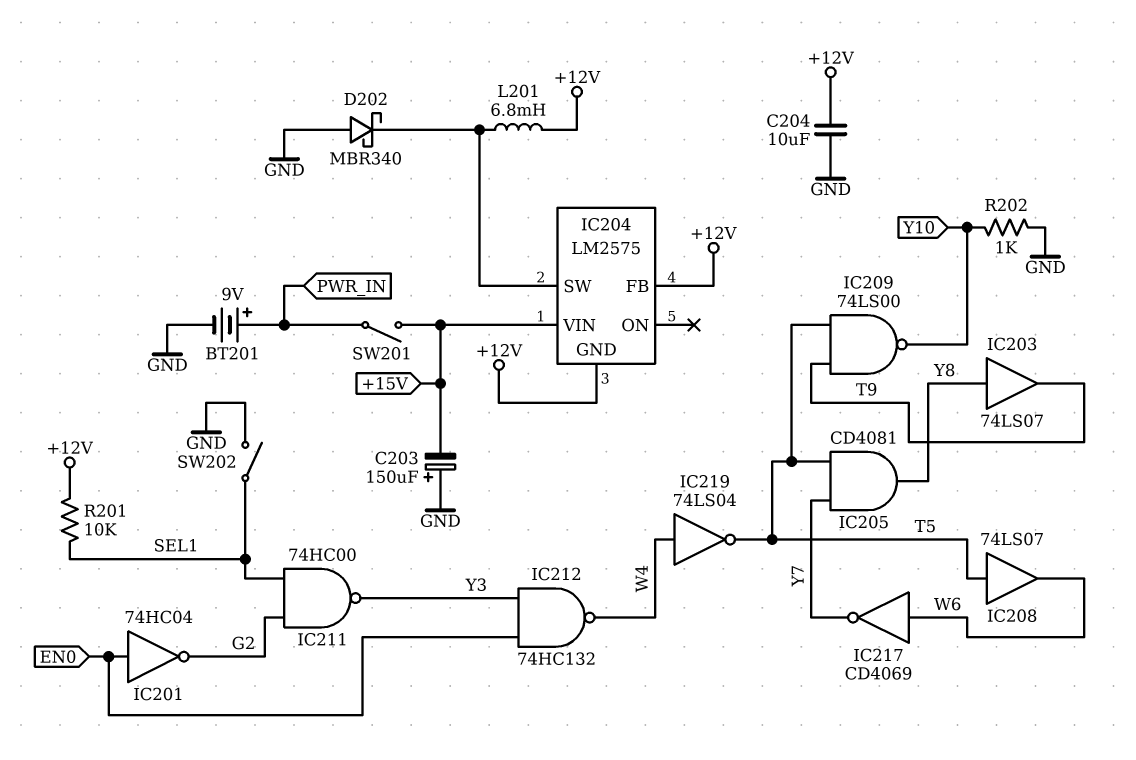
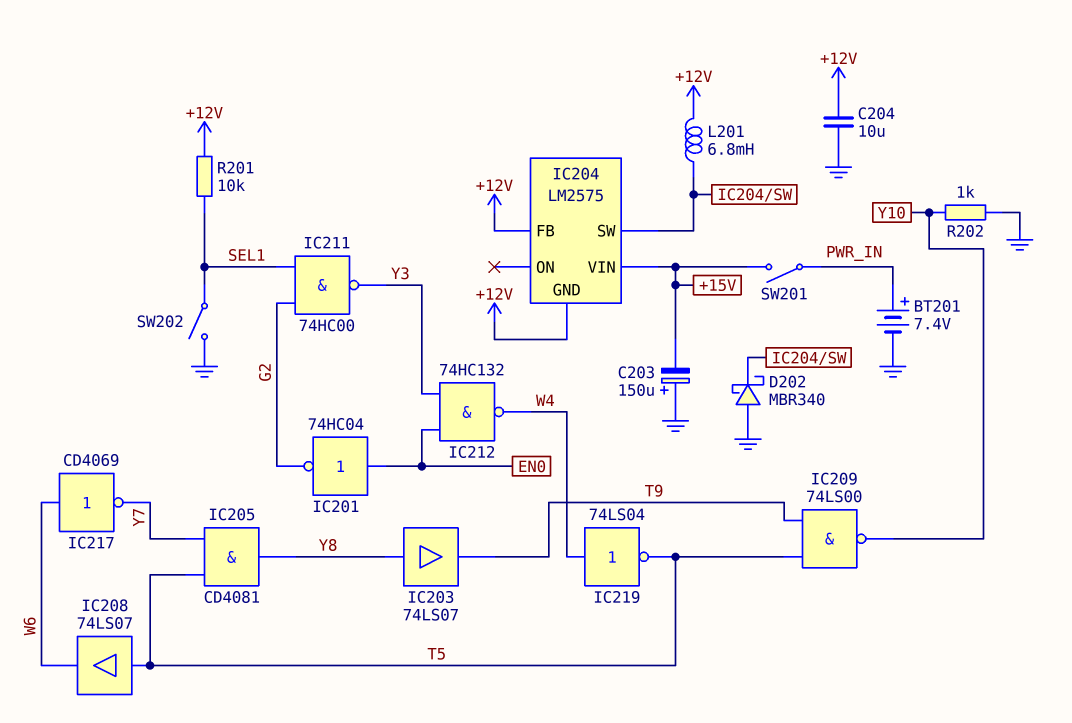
BT201: 9V (plus PWR_IN, minus GND) -> 7.4V (plus PWR_IN, minus GND)

